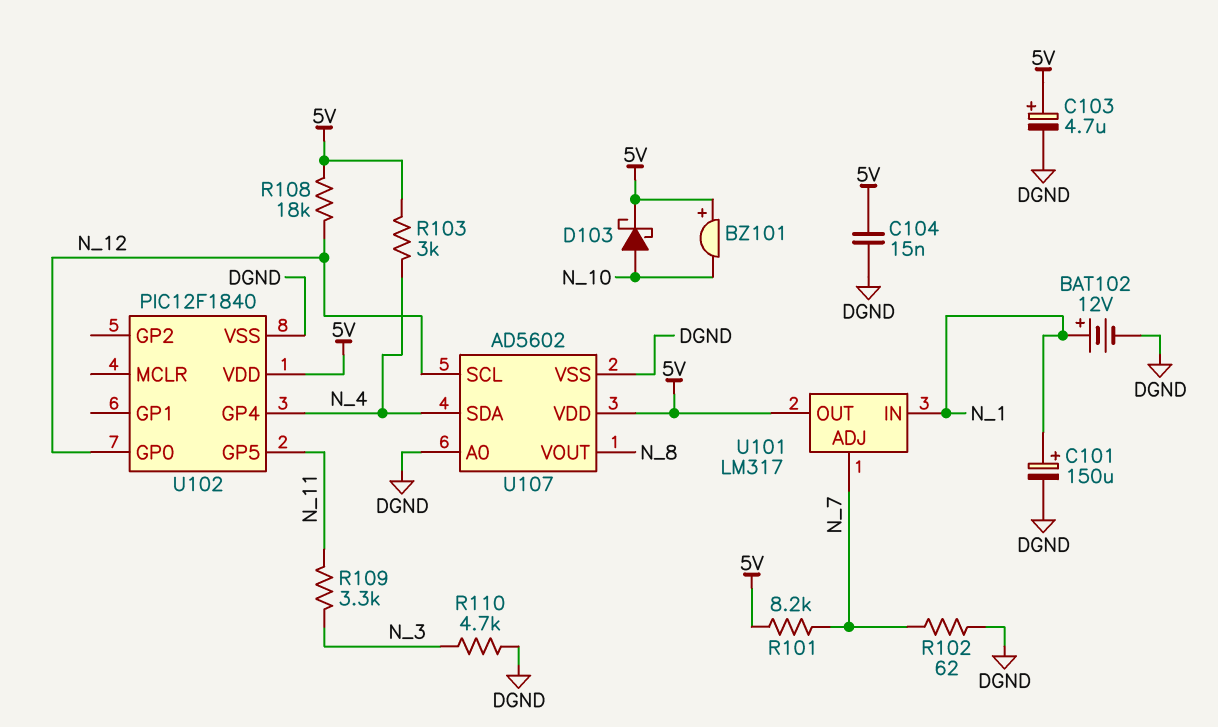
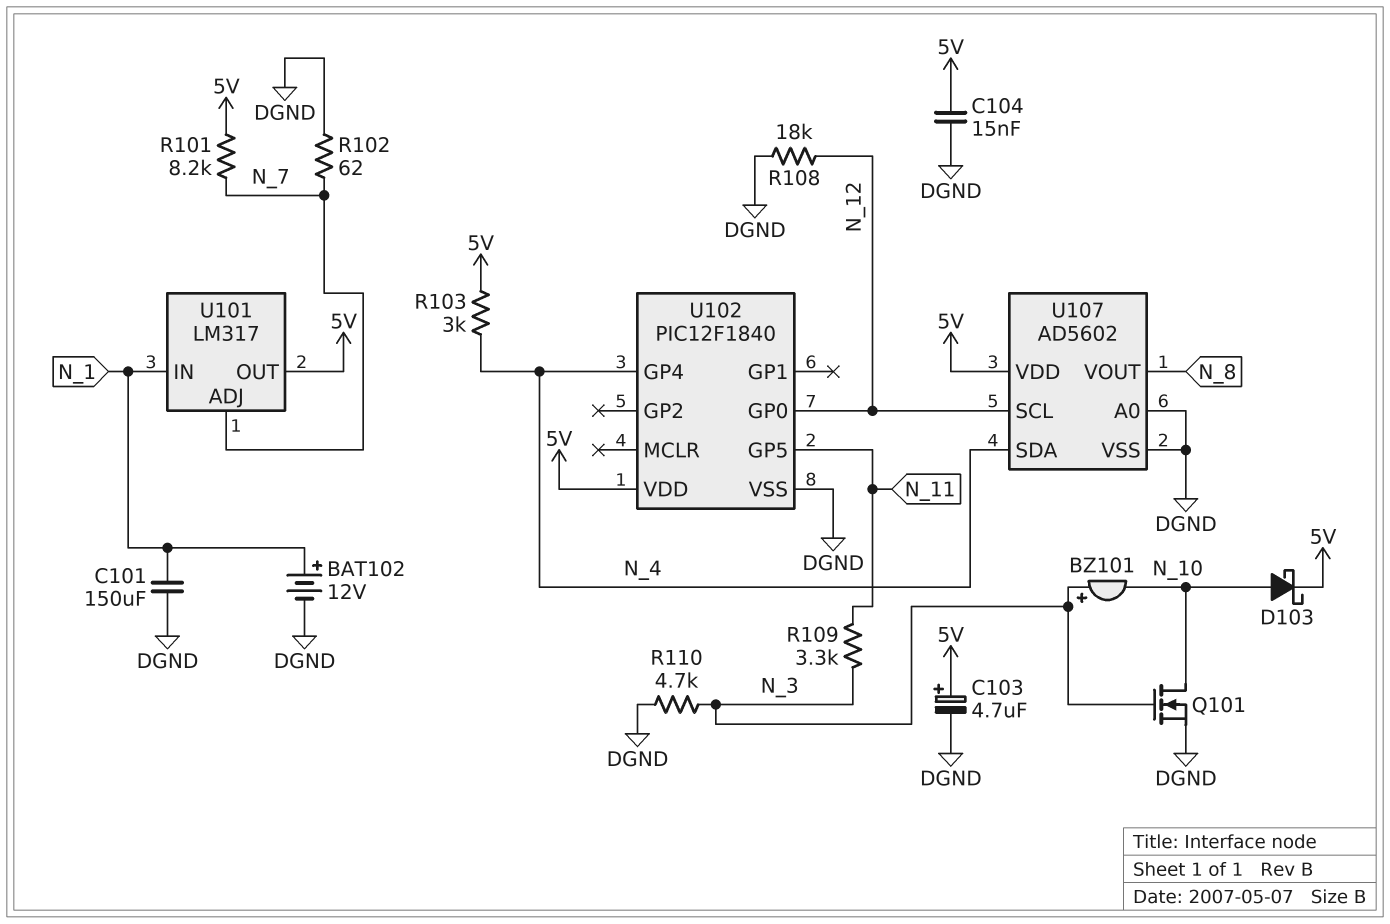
BZ101: buzzer (plus 5V, minus N_10) -> buzzer (plus N_3, minus N_10)
C101: 150uF (plus N_1, minus DGND) -> 150uF (DGND, N_1)
Q101: none -> NMOS (G N_3, D N_10, S DGND)
R108: 18k (5V, N_12) -> 18k (DGND, N_12)

